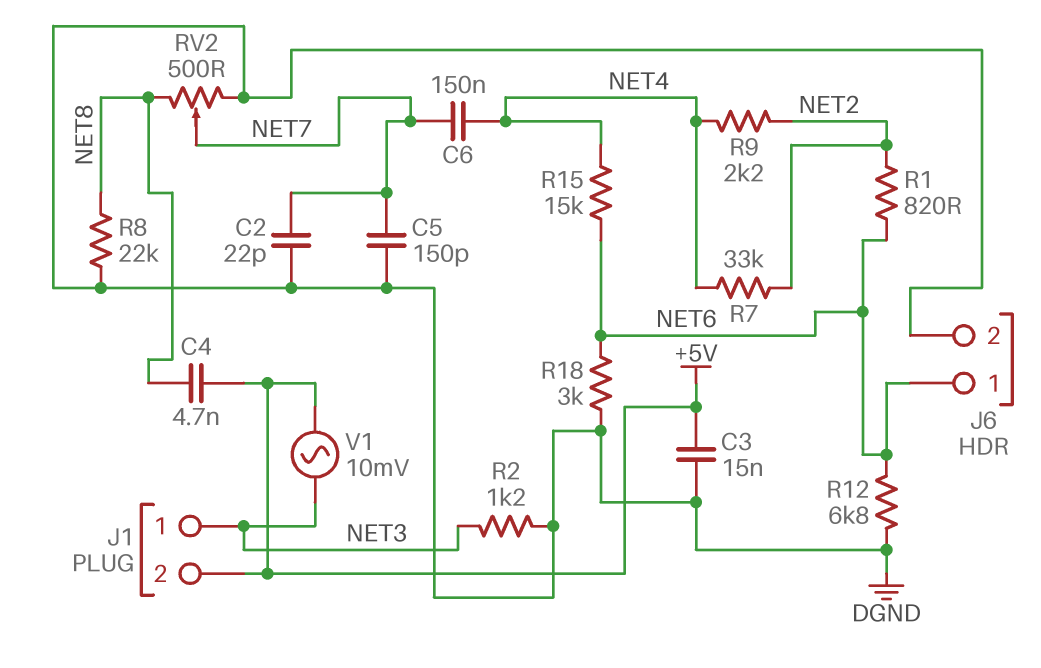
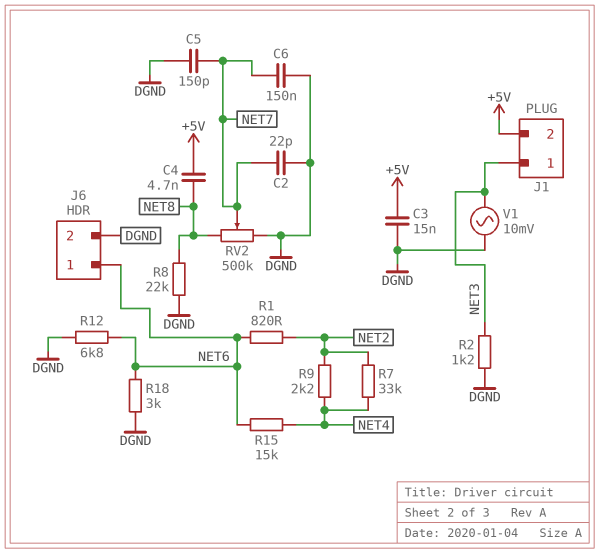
C6: 150nF (NET4, NET7) -> 150nF (DGND, NET7)
RV2: 500 (DGND, NET8, wiper NET7) -> 500k (DGND, NET8, wiper NET7)
V1: AC 10mV (+5V, NET3) -> AC 10mV (DGND, NET3)

